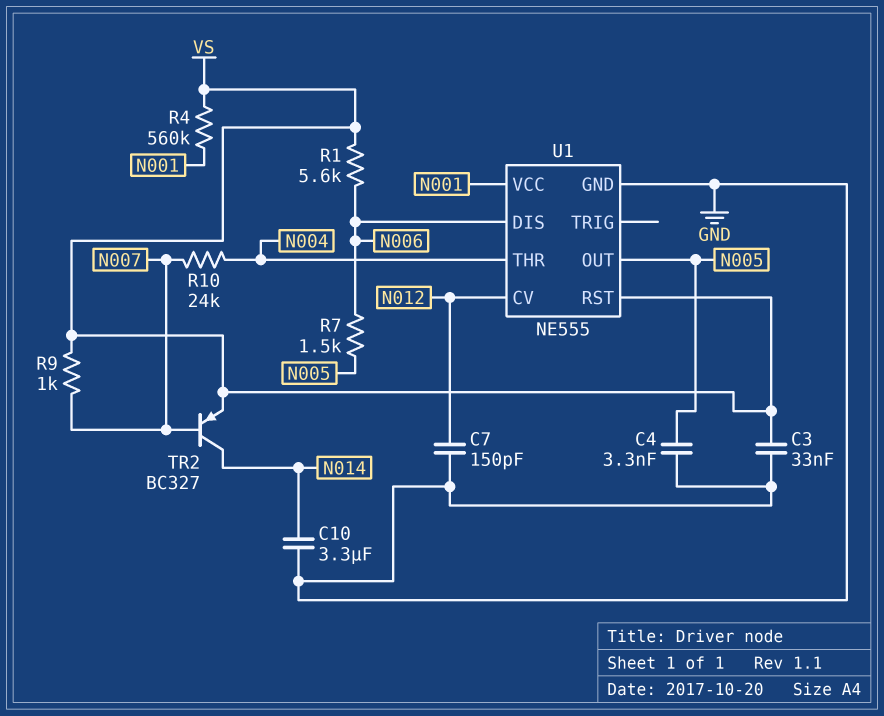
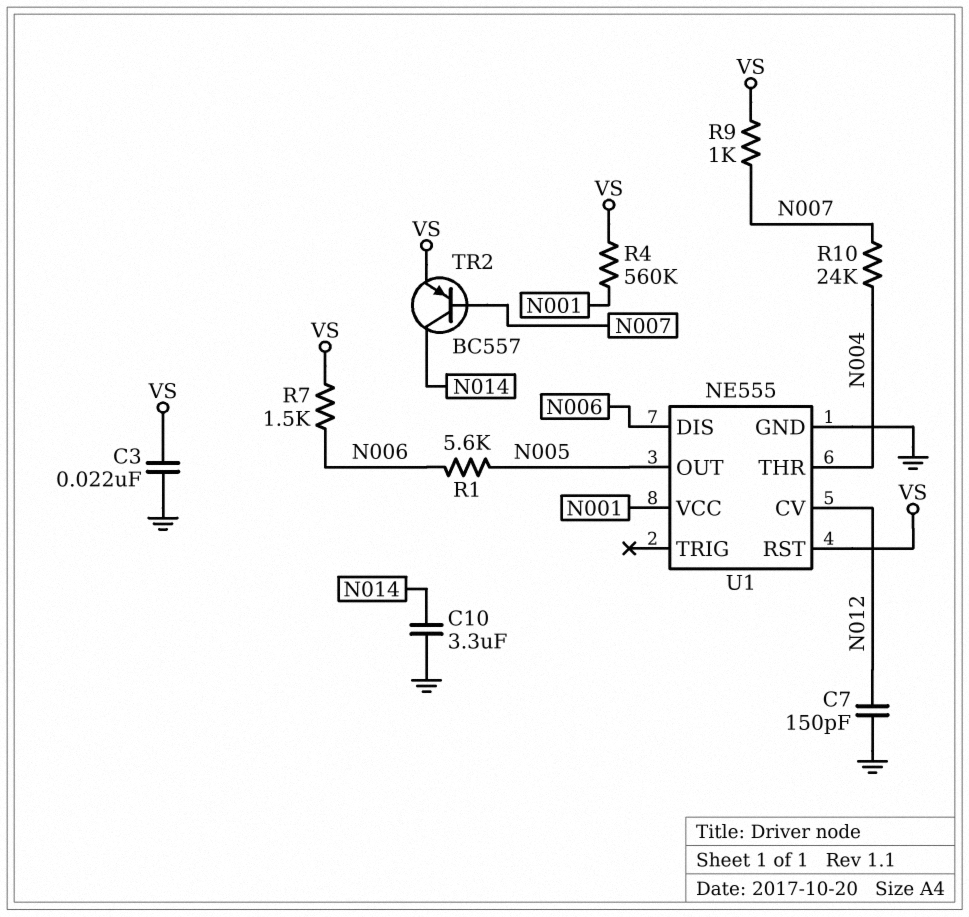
C3: 33nF (GND, VS) -> 22nF (GND, VS)
C4: 3.3nF (GND, N005) -> none
R1: 5.6k (N006, VS) -> 5.6k (N005, N006)
R7: 1.5k (N005, N006) -> 1.5k (N006, VS)
TR2: PNP BC327 (B N007, C N014, E VS) -> PNP BC557 (B N007, C N014, E VS)

